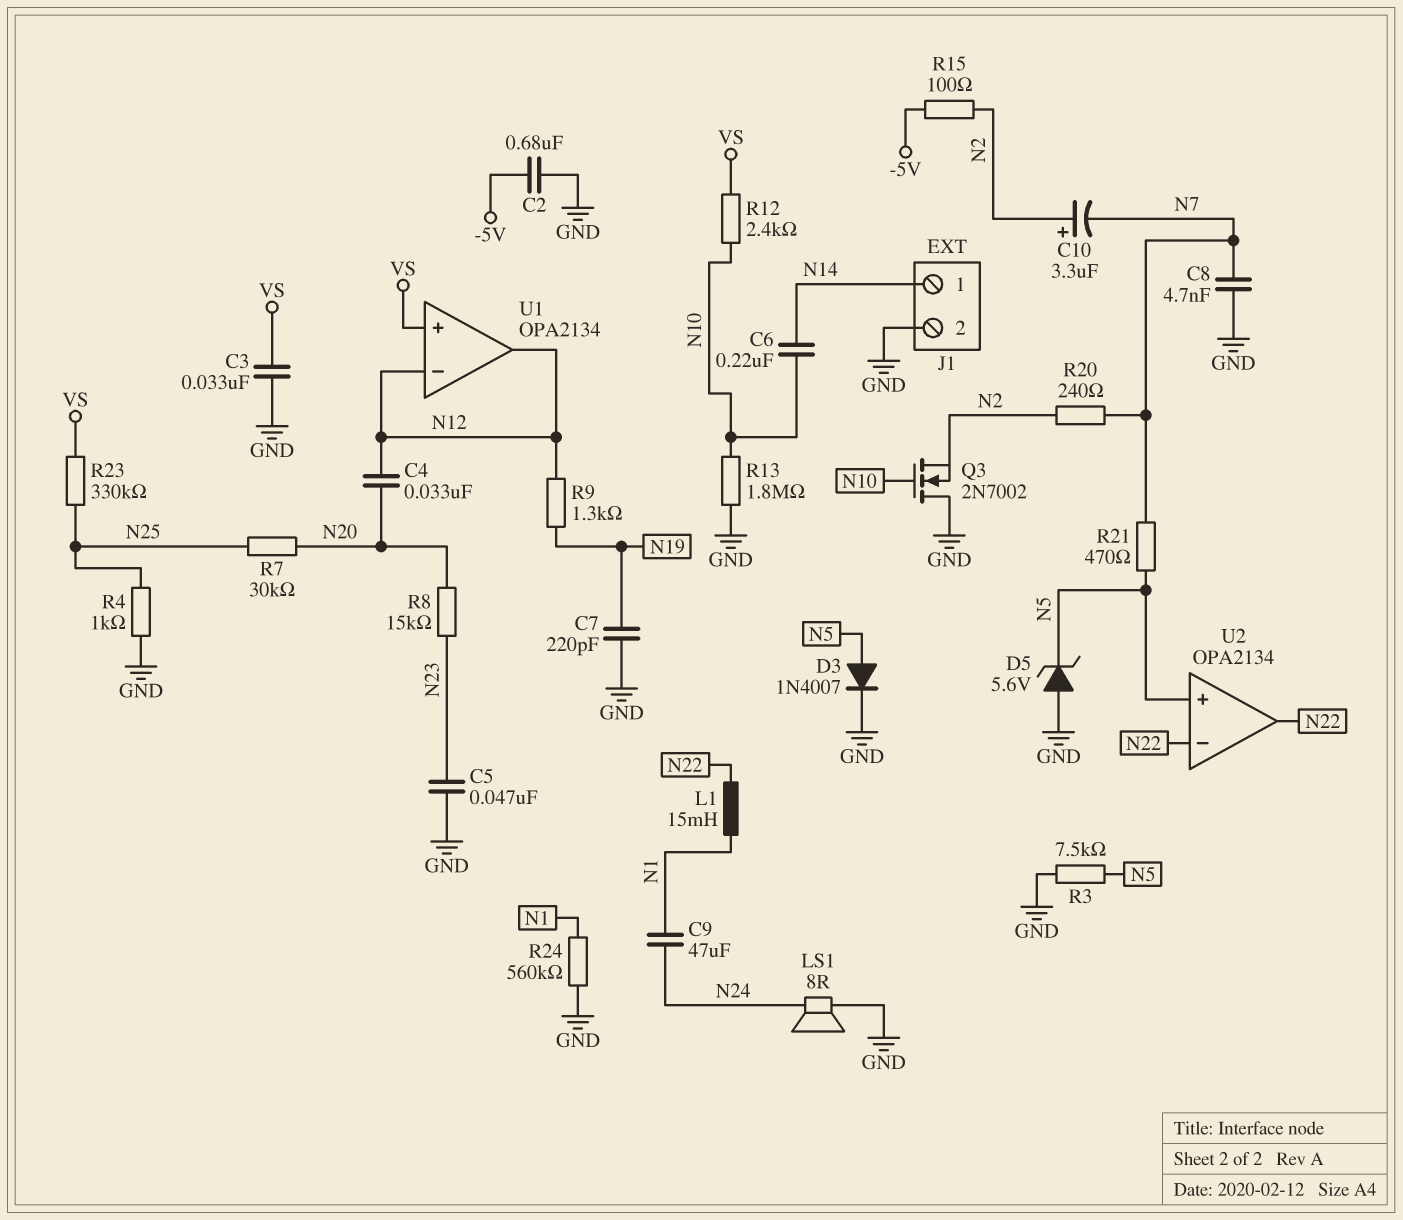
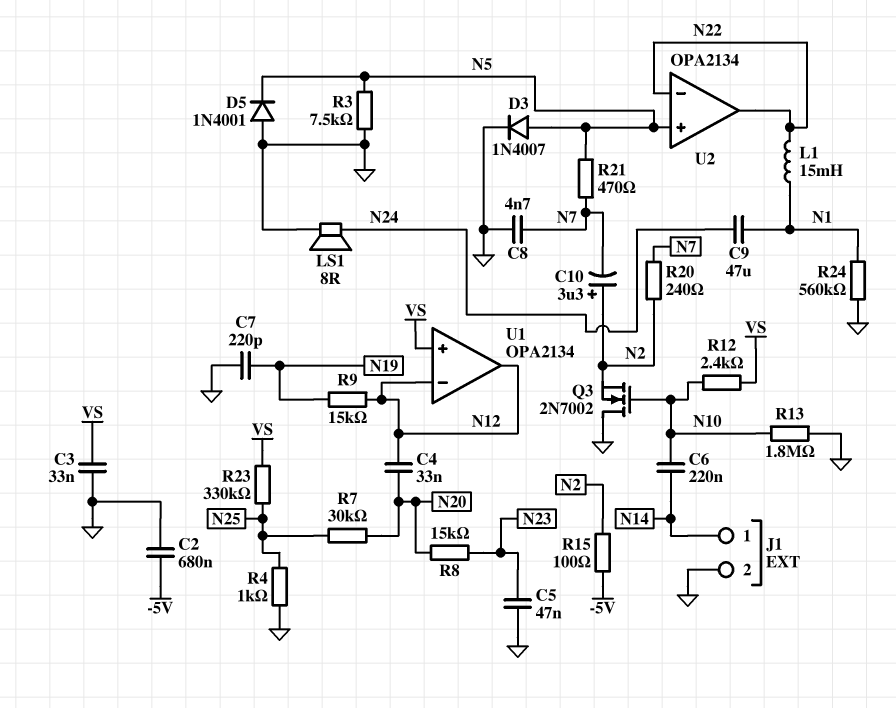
D5: zener 5.6V (A GND, K N5) -> diode 1N4001 (A GND, K N5)
R9: 1.3k (N12, N19) -> 15k (N12, N19)

